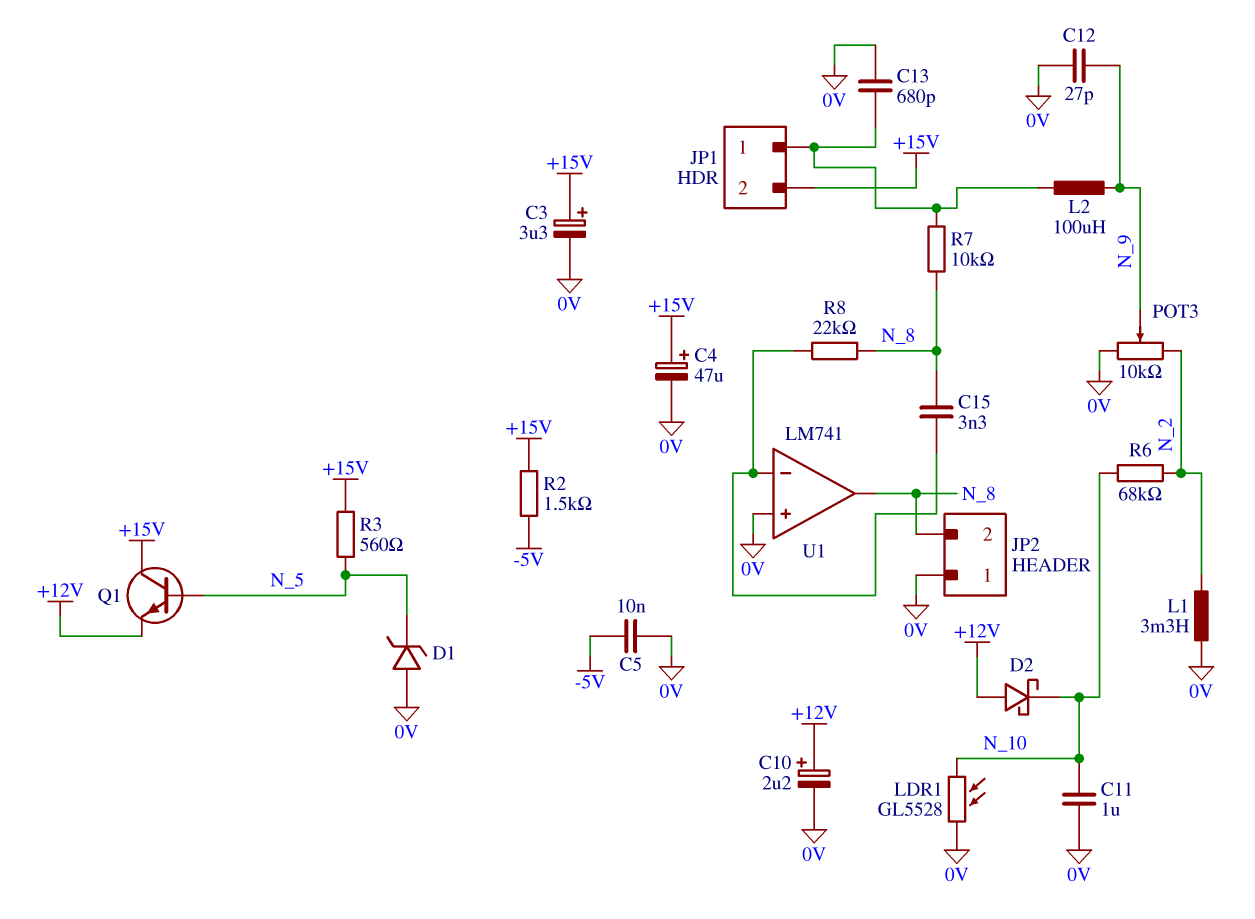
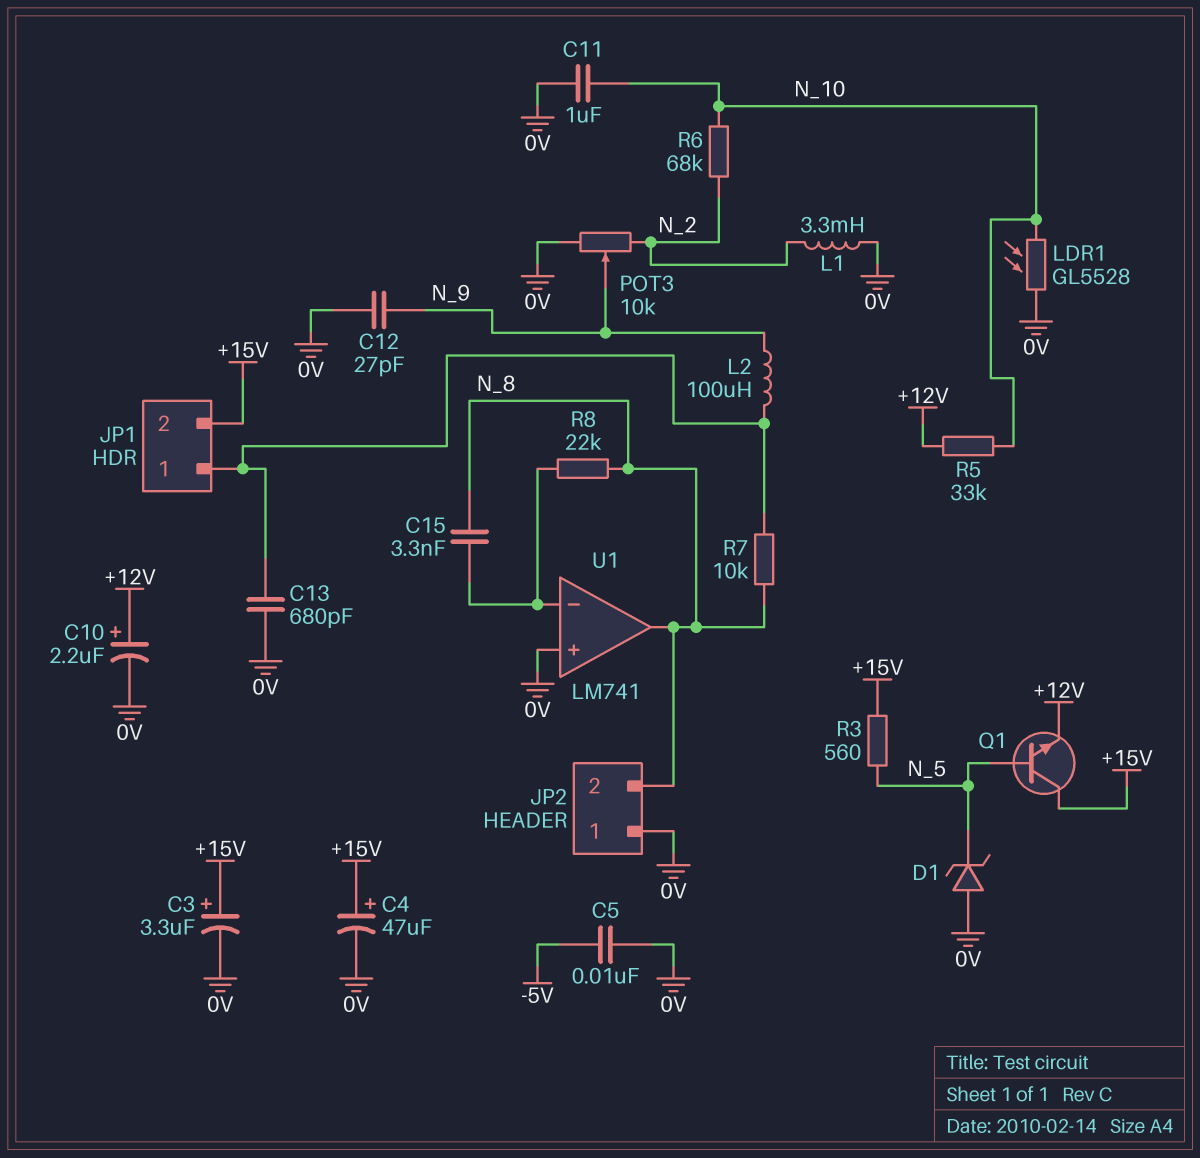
D2: schottky (A +12V, K N_10) -> none
R2: 1.5k (+15V, -5V) -> none
R5: none -> 33k (+12V, N_10)

